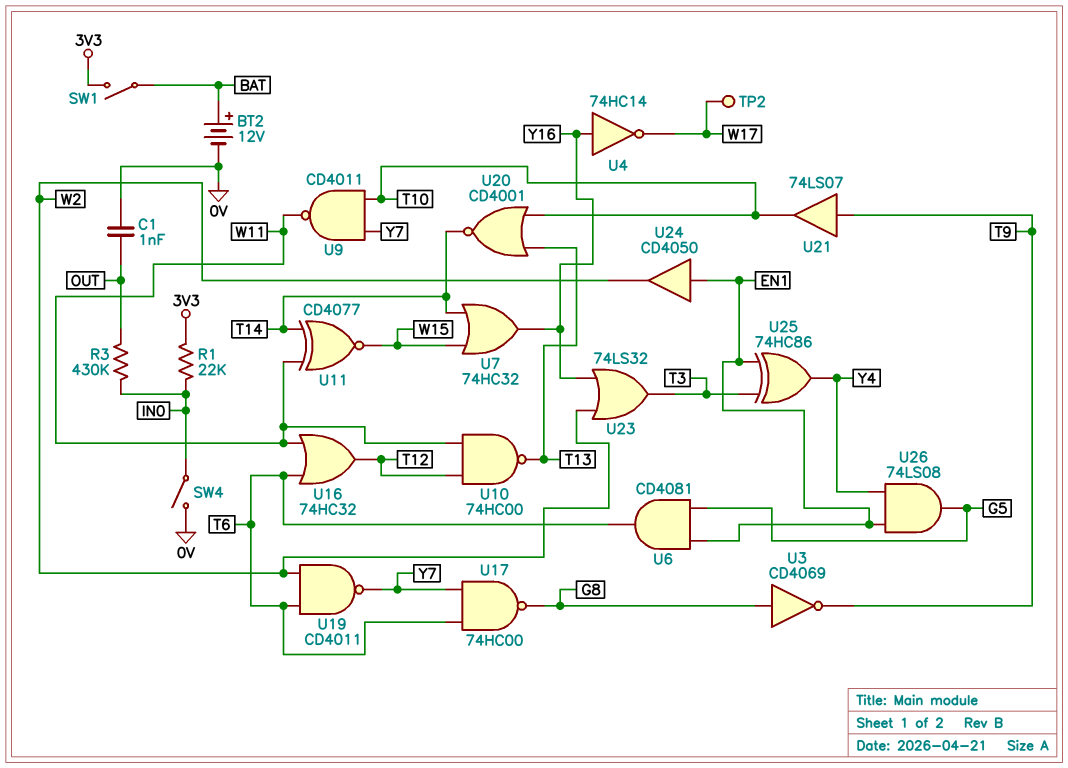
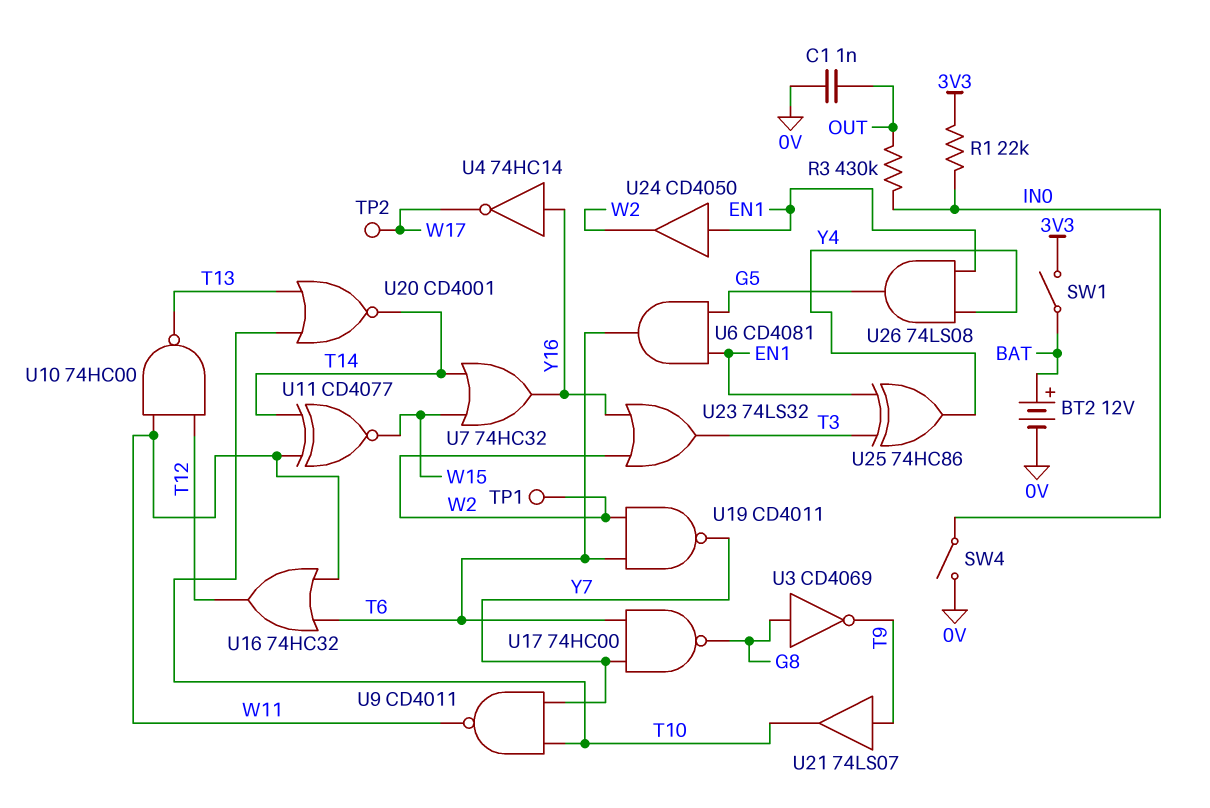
TP1: none -> test point (W2)

